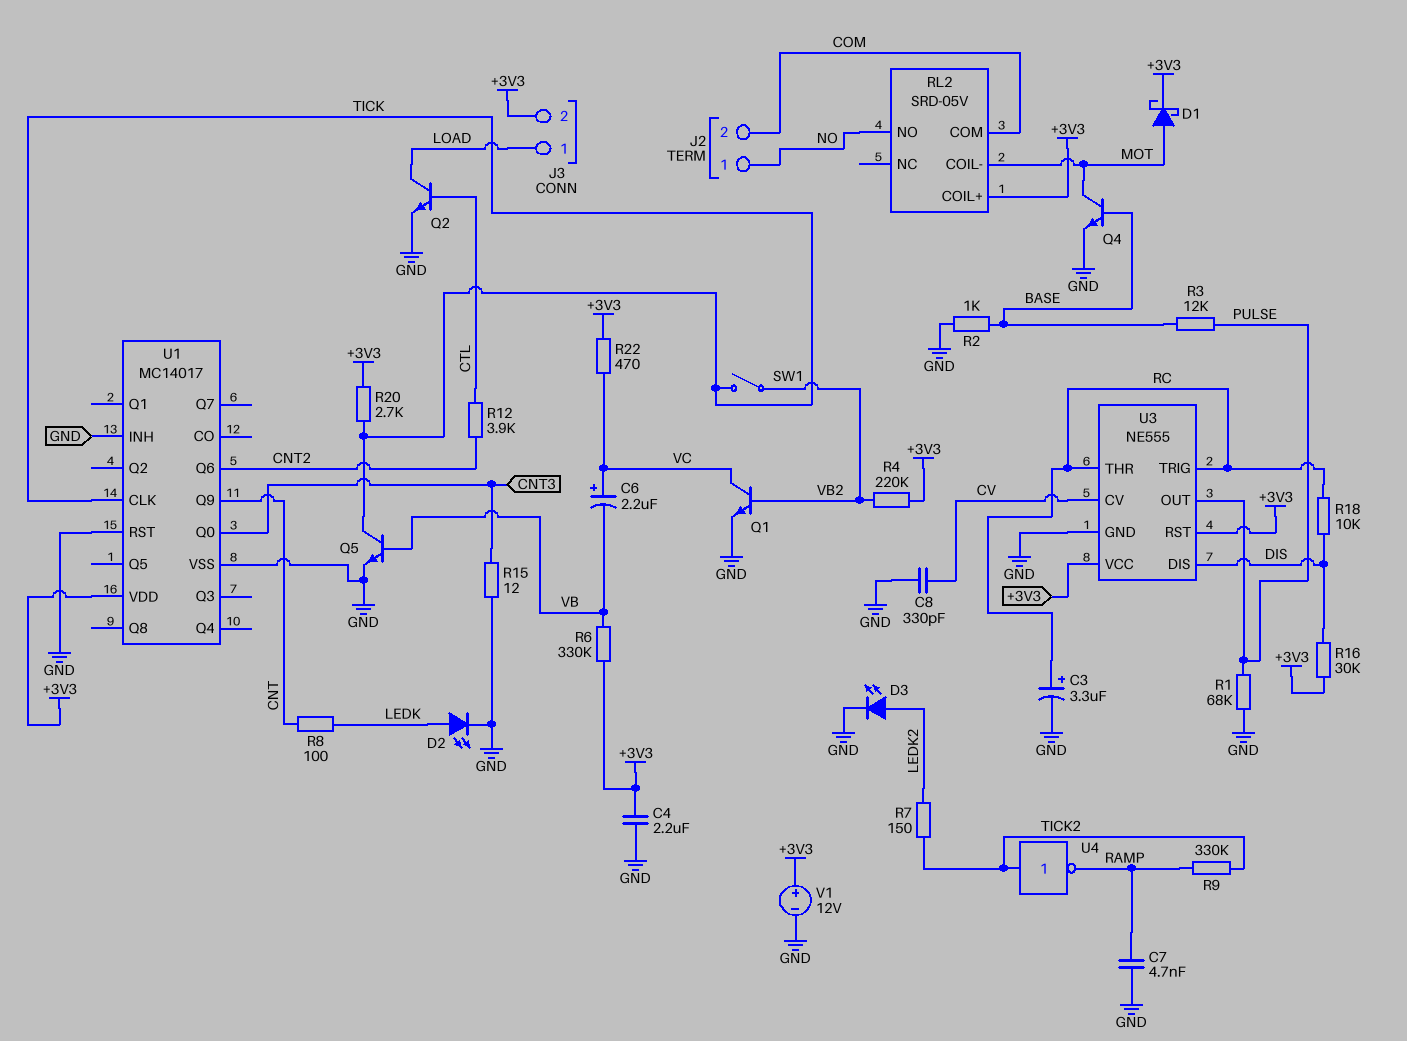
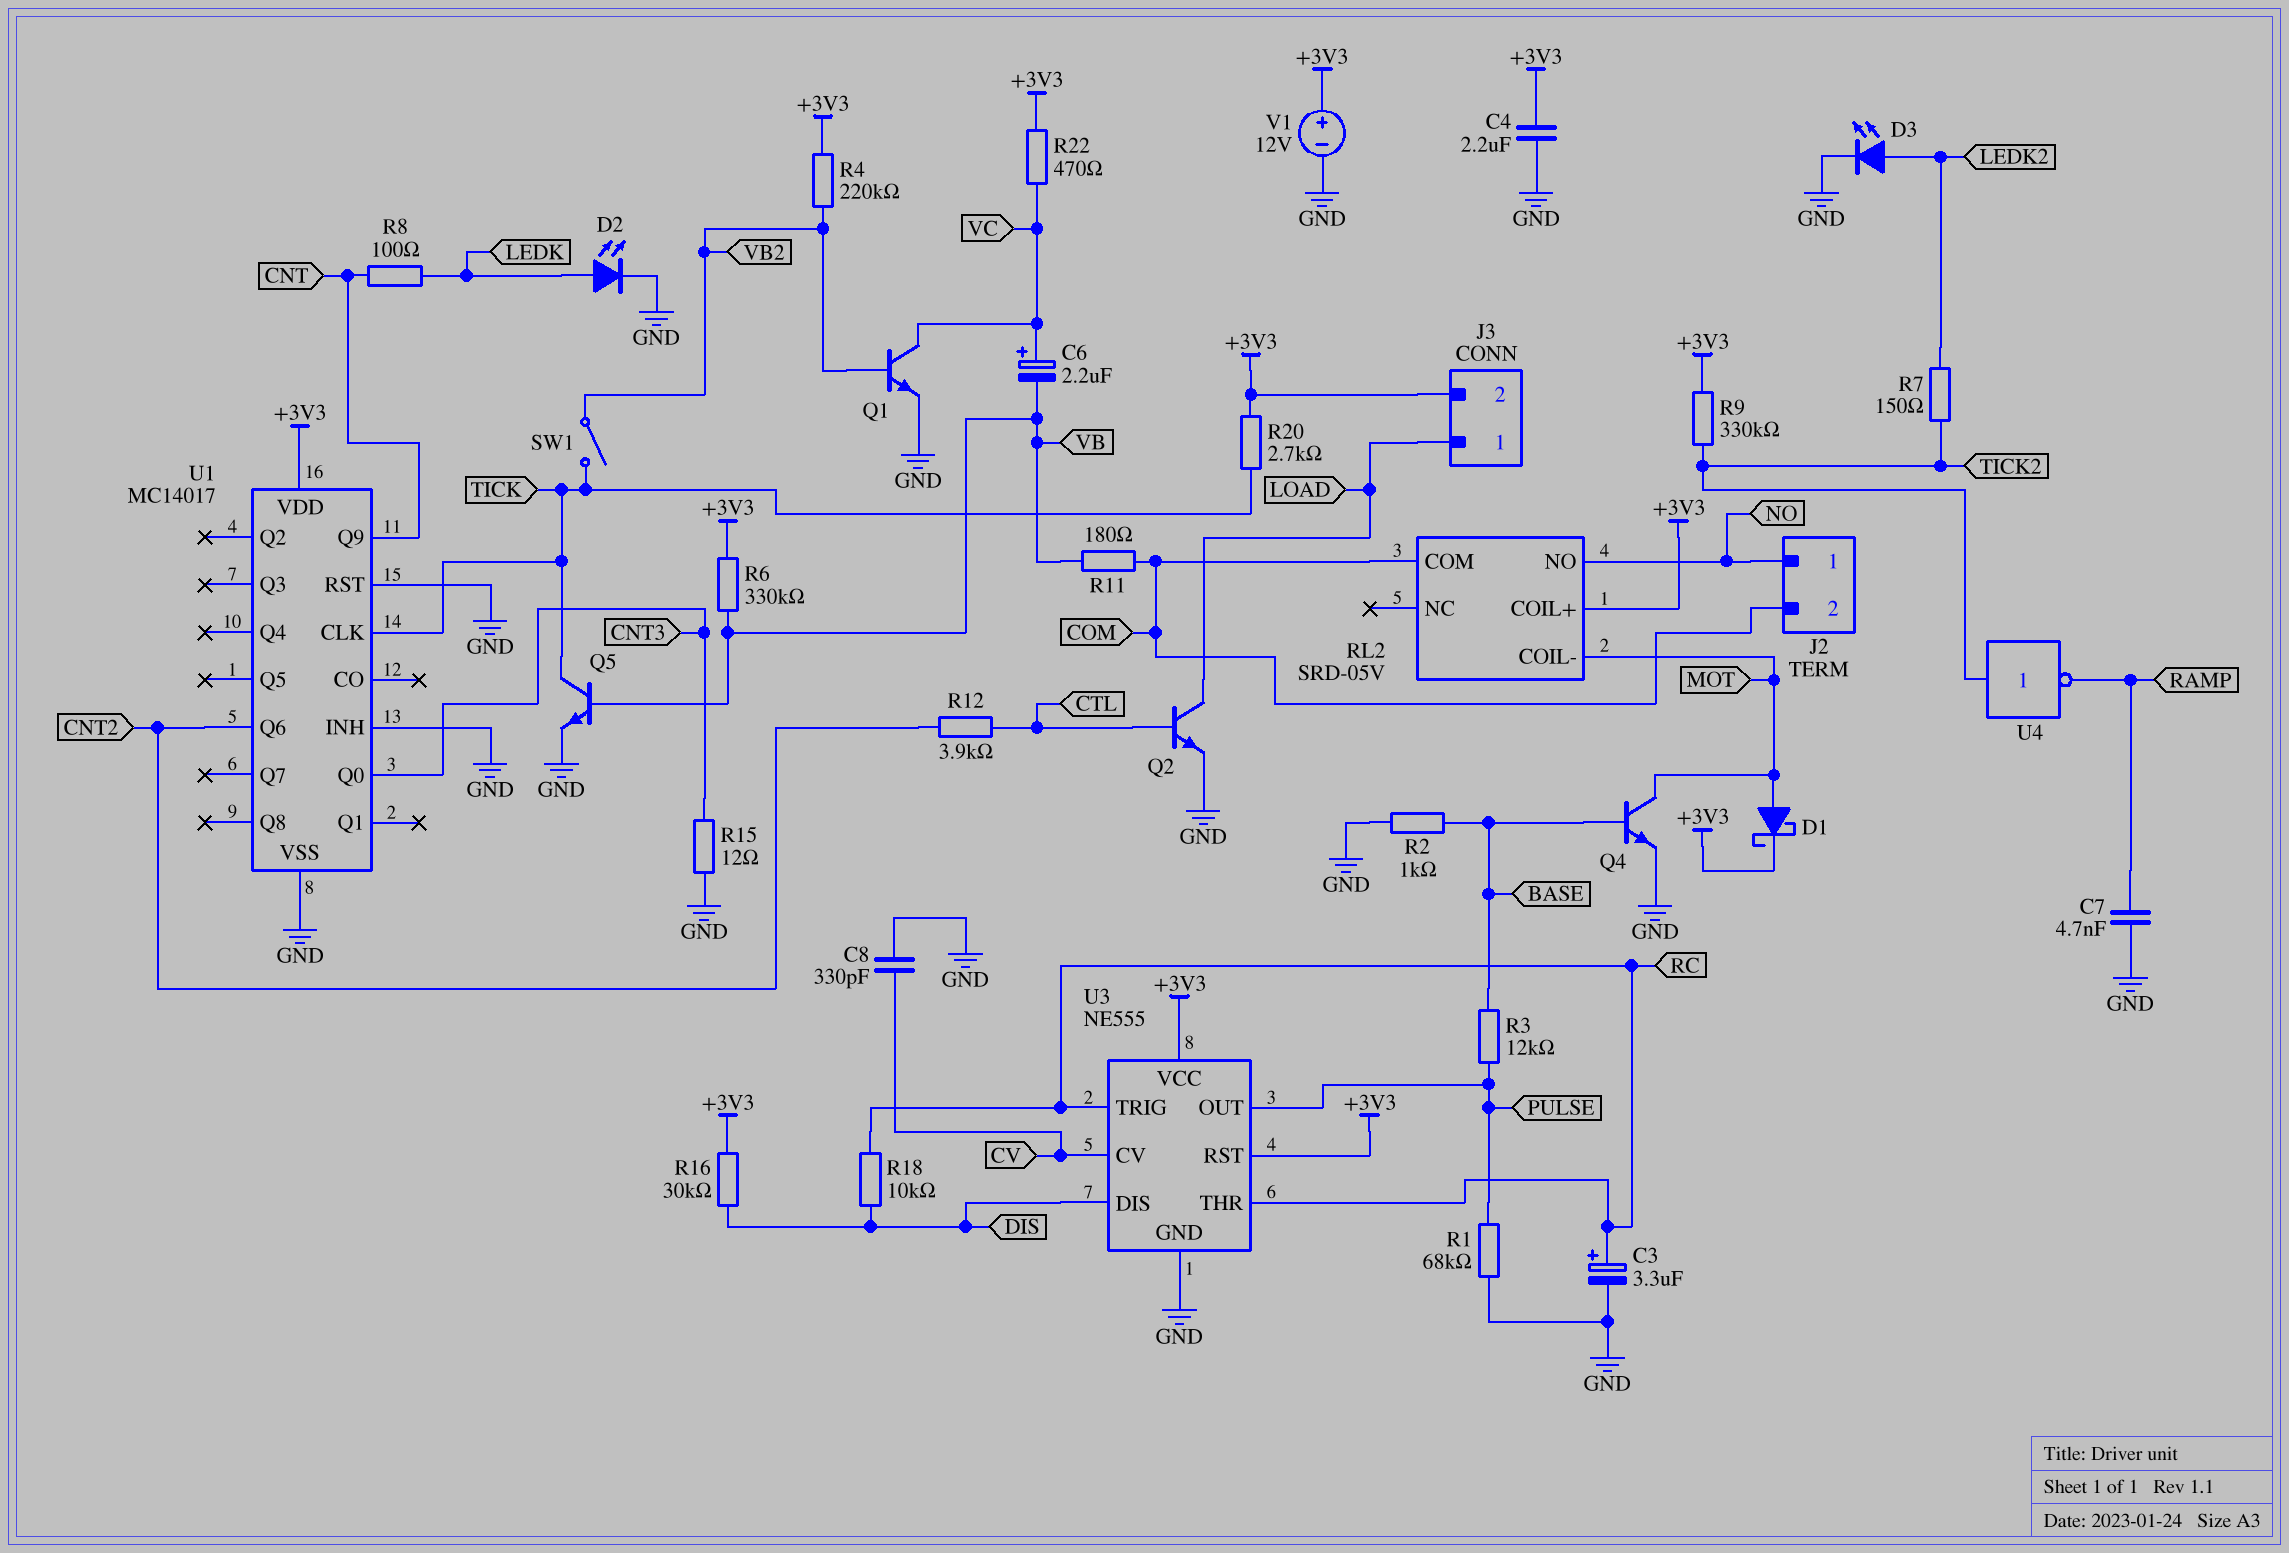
R9: 330k (RAMP, TICK2) -> 330k (+3V3, TICK2)
R11: none -> 180 (COM, VB)

